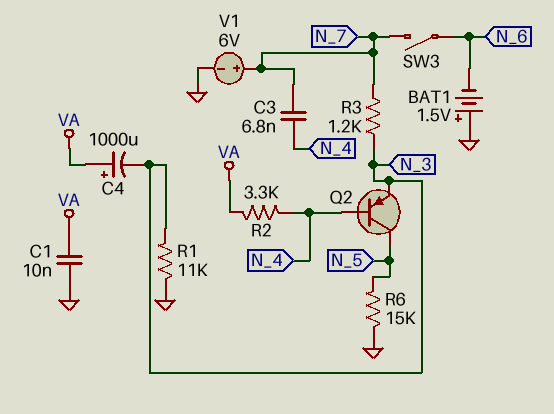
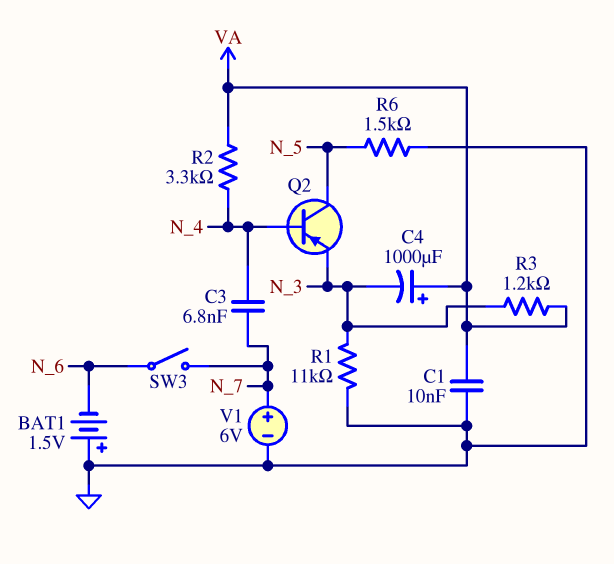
R3: 1.2k (N_3, N_7) -> 1.2k (N_3, VA)
R6: 15k (GND, N_5) -> 1.5k (GND, N_5)

